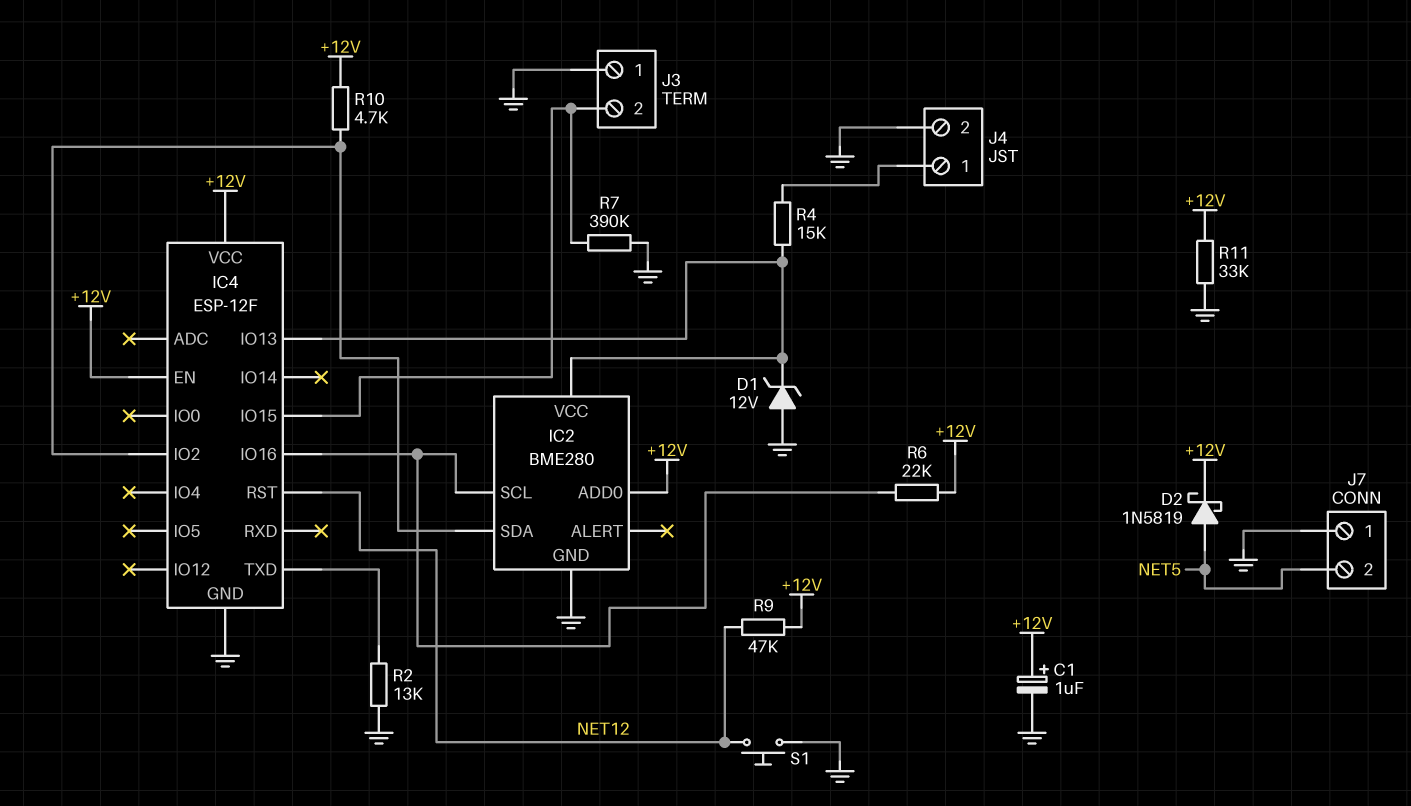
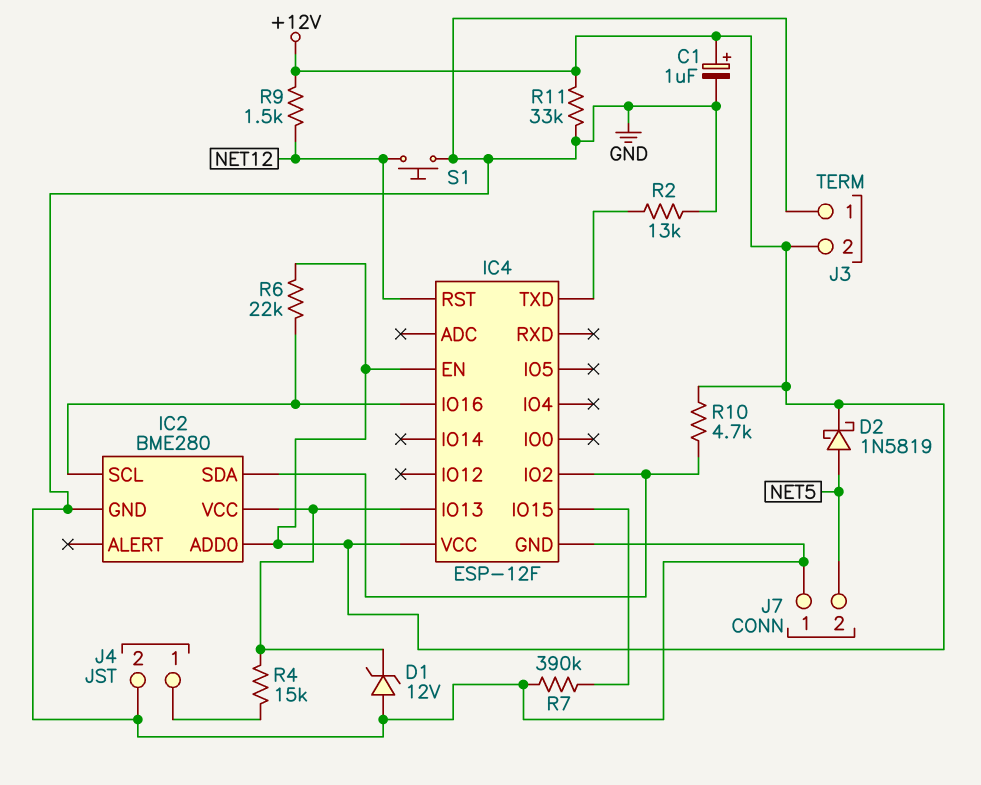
J3 pin 2: IC4/IO15 -> +12V
R9: 47k (+12V, NET12) -> 1.5k (+12V, NET12)

